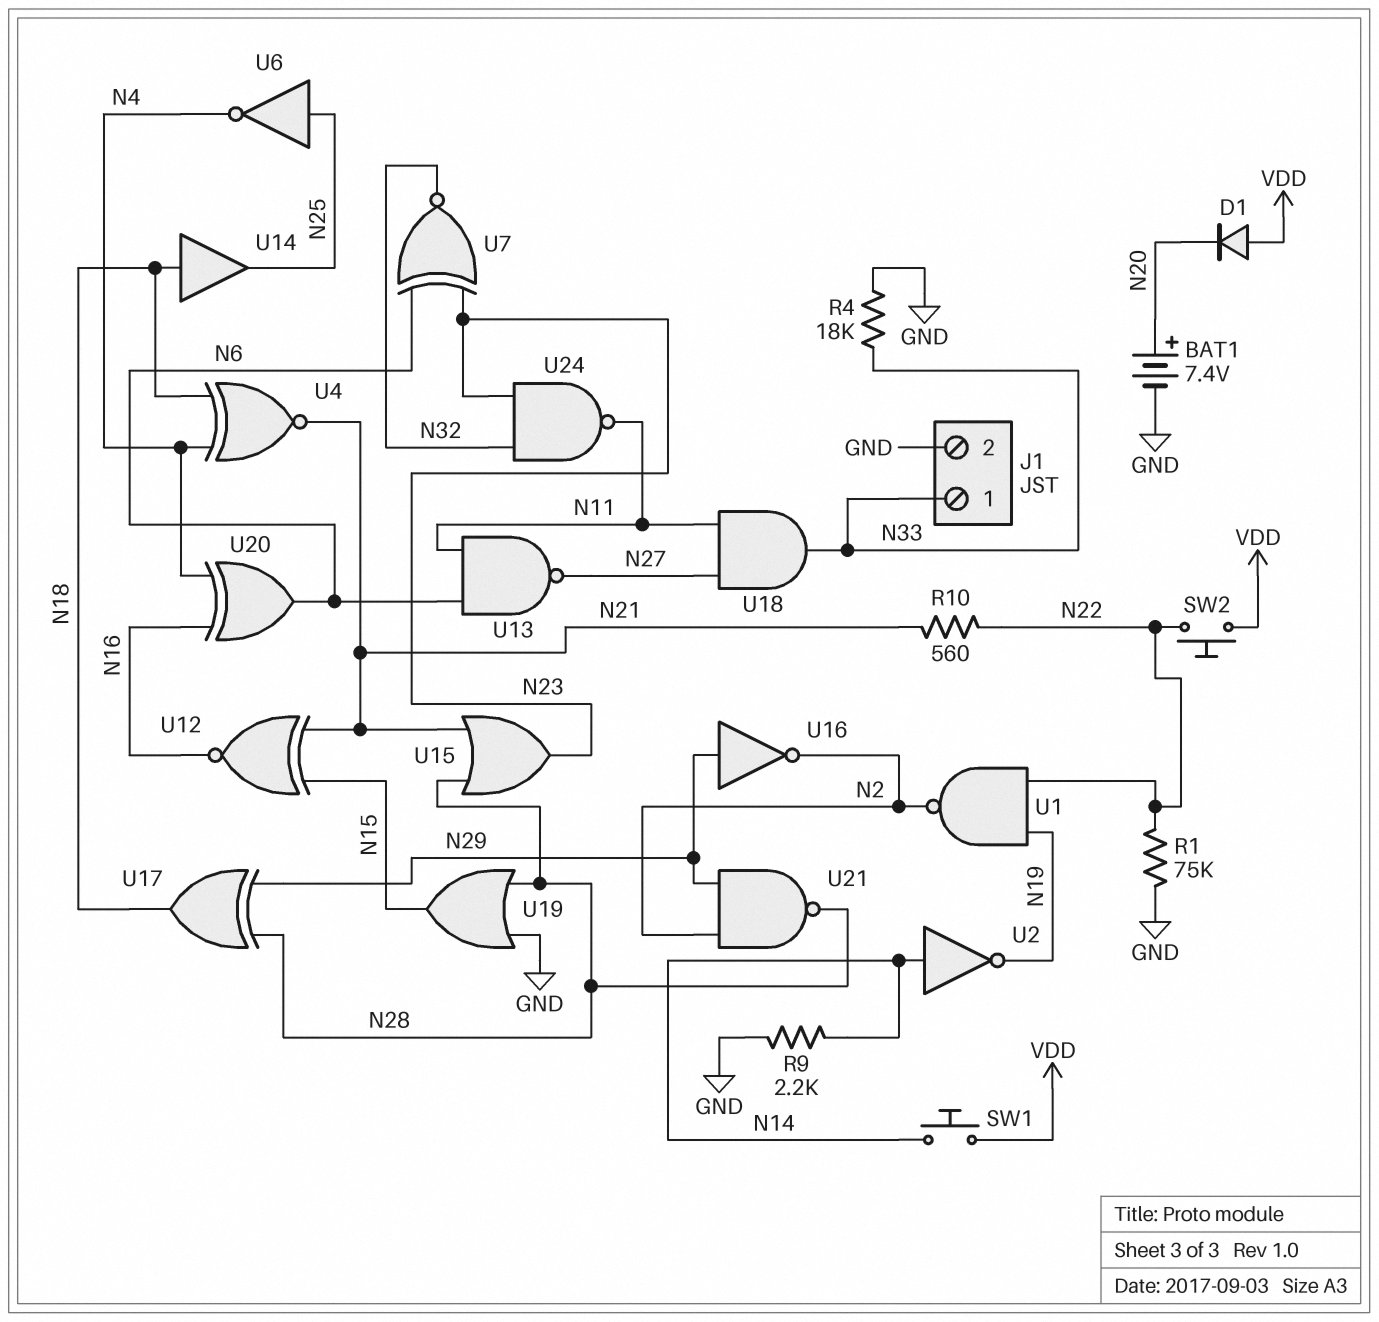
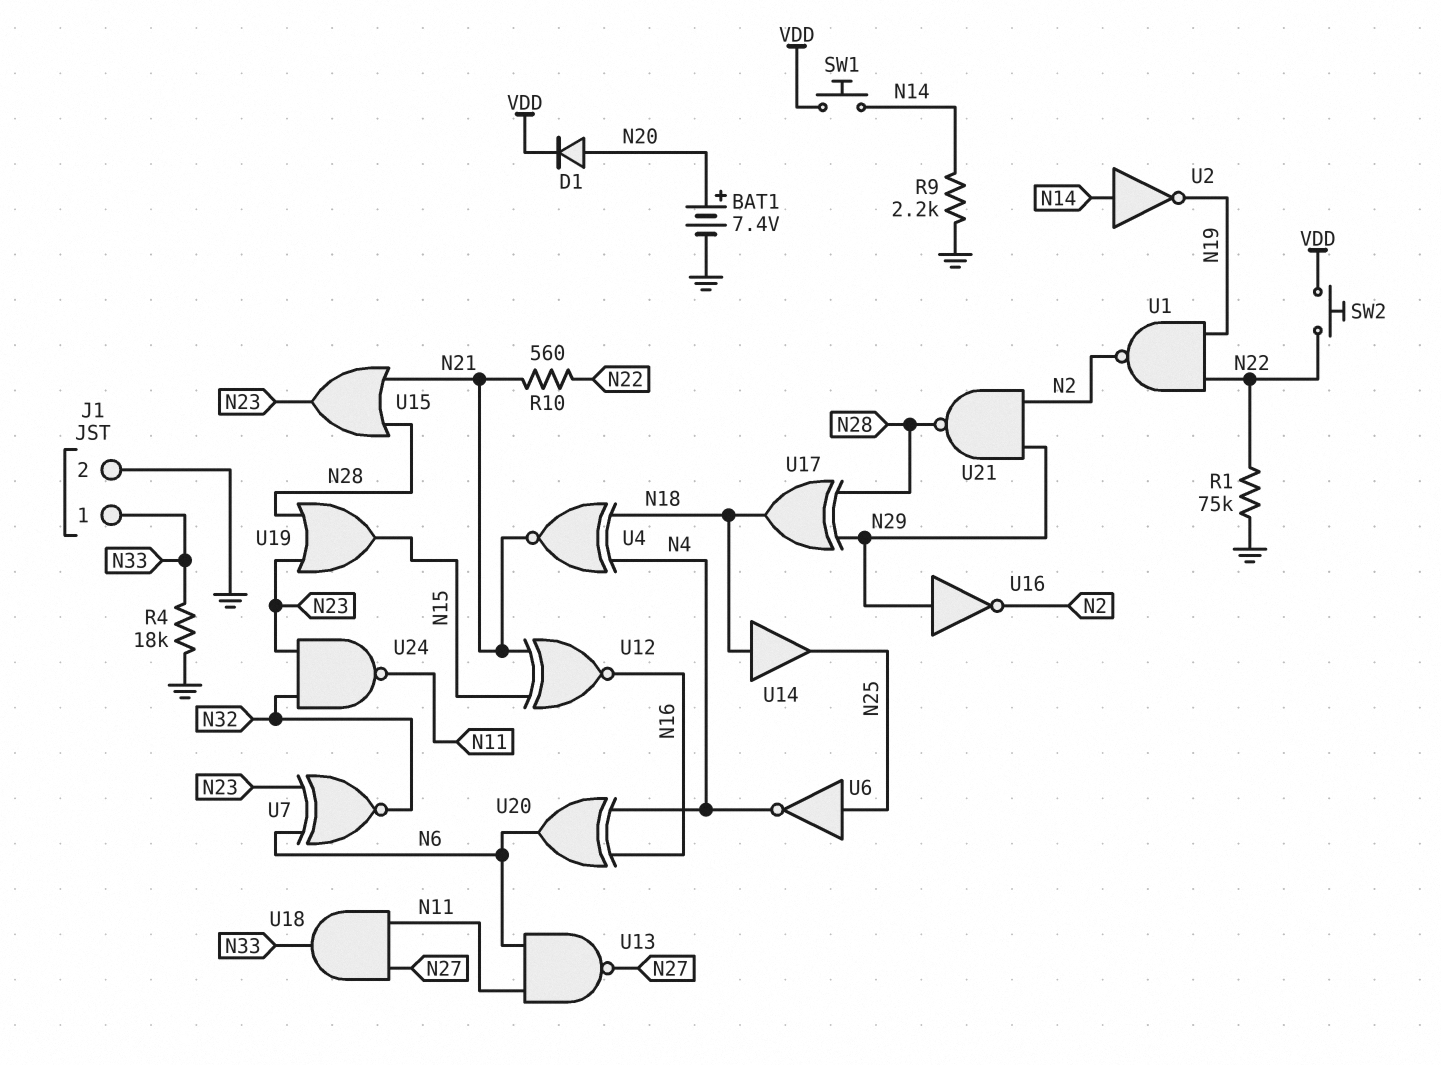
D1: diode (A VDD, K N20) -> diode (A N20, K VDD)
U19: OR (in GND, in N28, out N15) -> OR (in N23, in N28, out N15)

